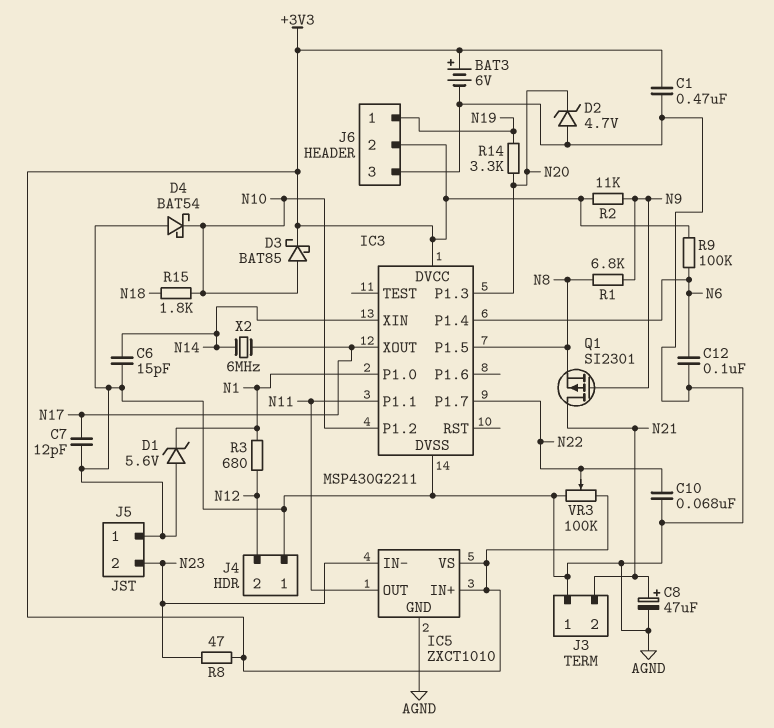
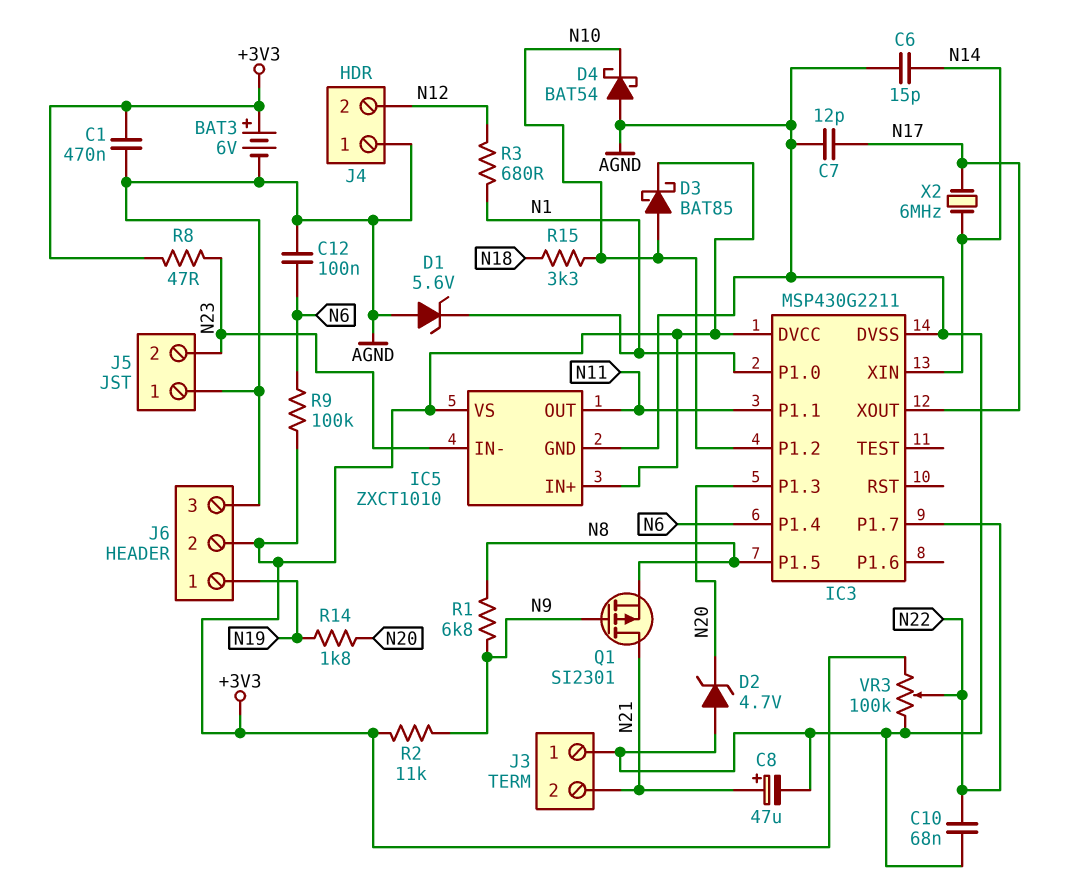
R14: 3.3k (N19, N20) -> 1.8k (N19, N20)
R15: 1.8k (N10, N18) -> 3.3k (N10, N18)

